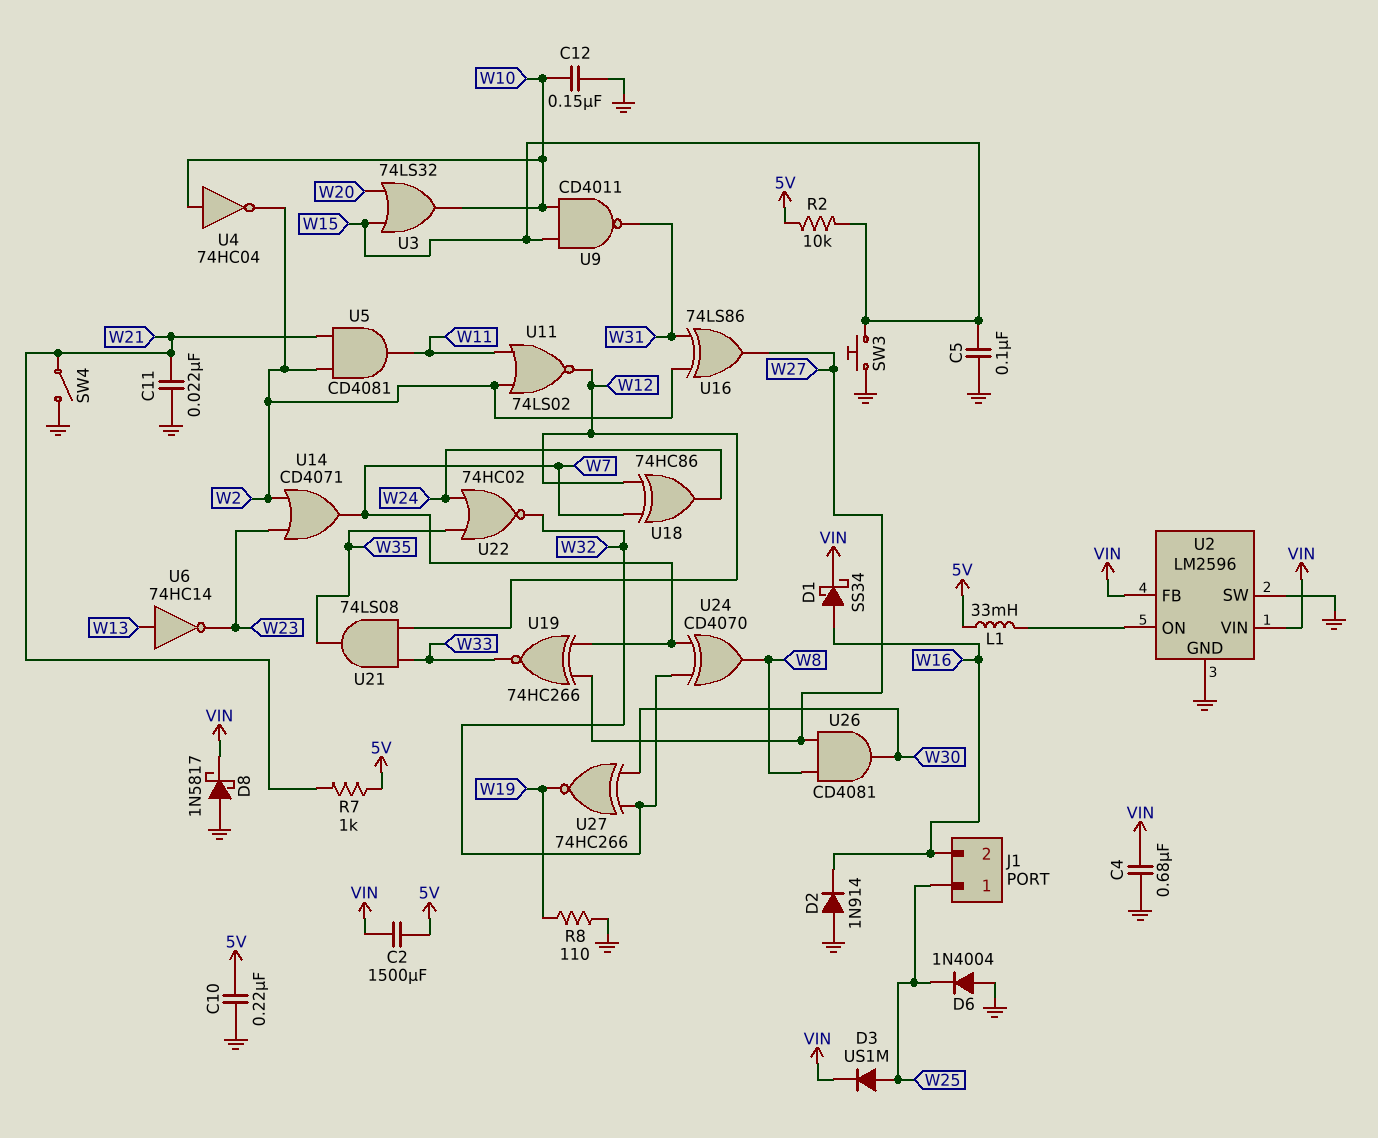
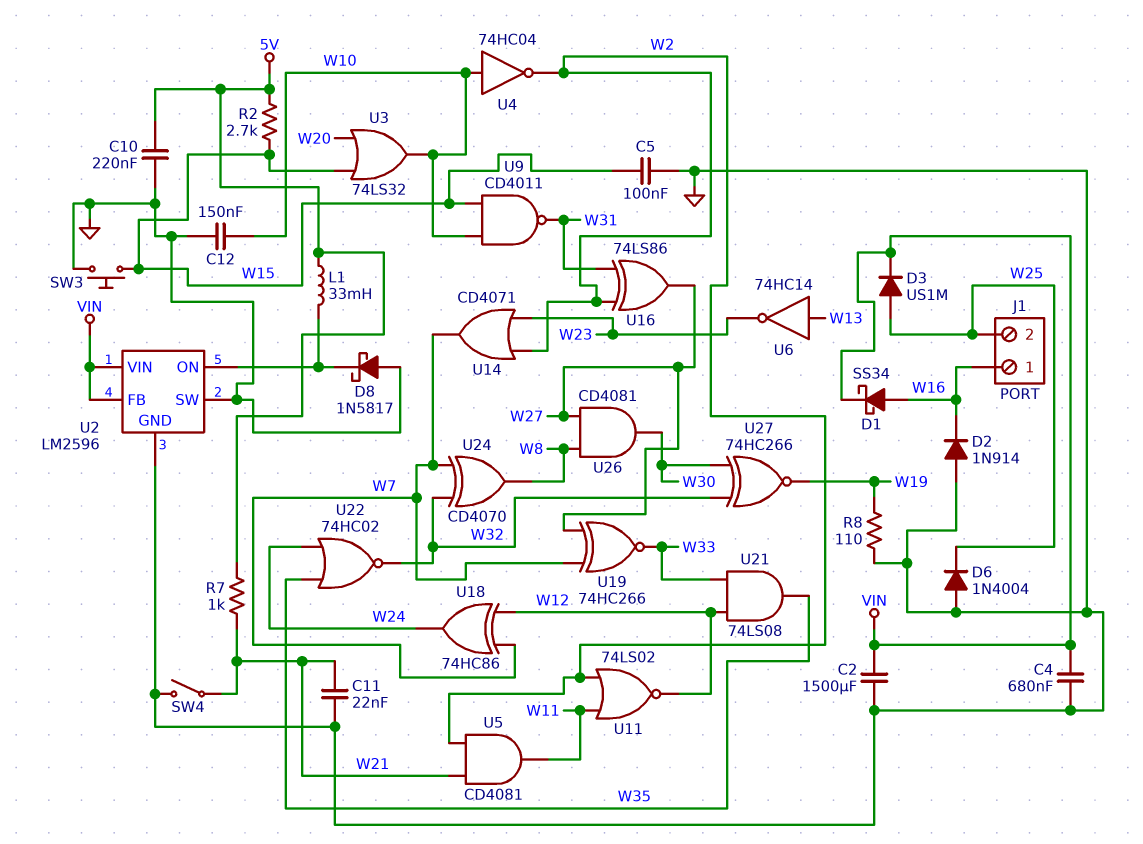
C2: 1500uF (5V, VIN) -> 1500uF (GND, VIN)
D8: schottky 1N5817 (A GND, K VIN) -> schottky 1N5817 (A GND, K U2/ON)
J1 pin 1: W25 -> W16
J1 pin 2: W16 -> W25
R2: 10k (5V, W15) -> 2.7k (5V, W15)

